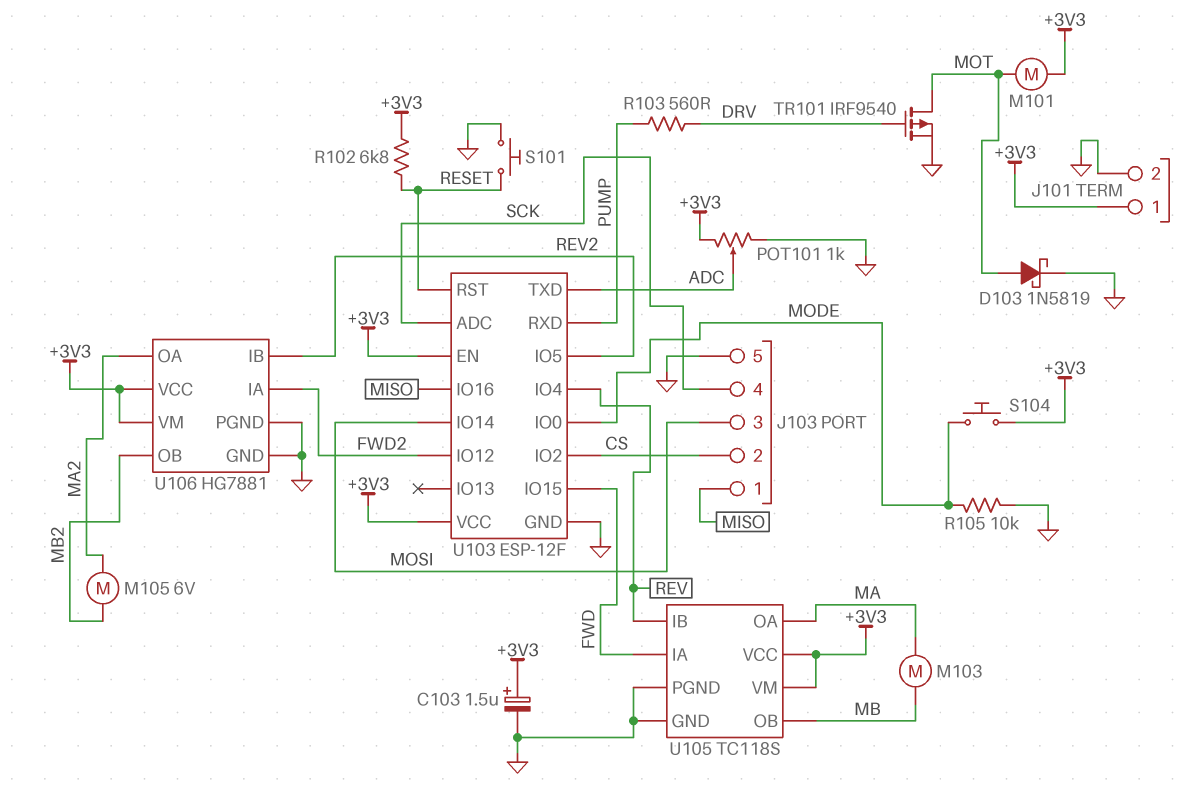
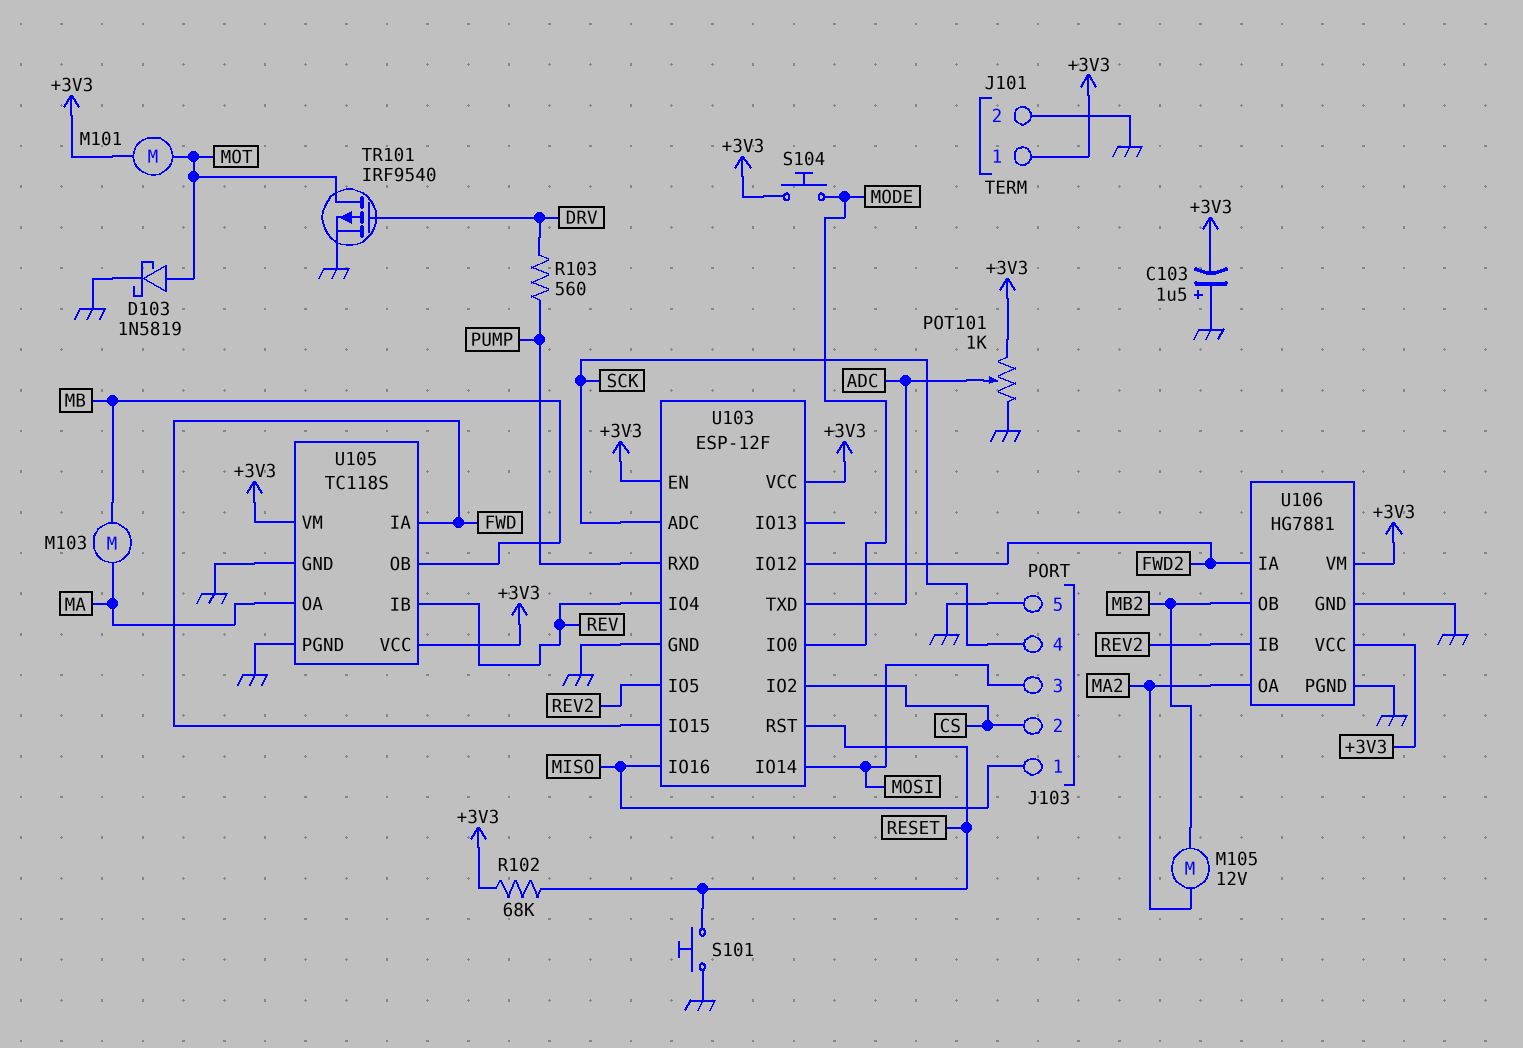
C103: 1.5uF (plus +3V3, minus GND) -> 1.5uF (plus GND, minus +3V3)
M105: motor 6V (MA2, MB2) -> motor 12V (MA2, MB2)
R102: 6.8k (+3V3, RESET) -> 68k (+3V3, RESET)
R105: 10k (GND, MODE) -> none

